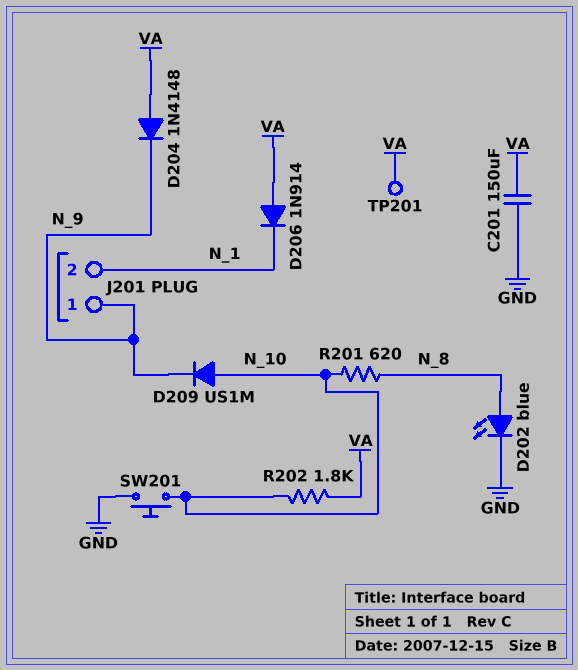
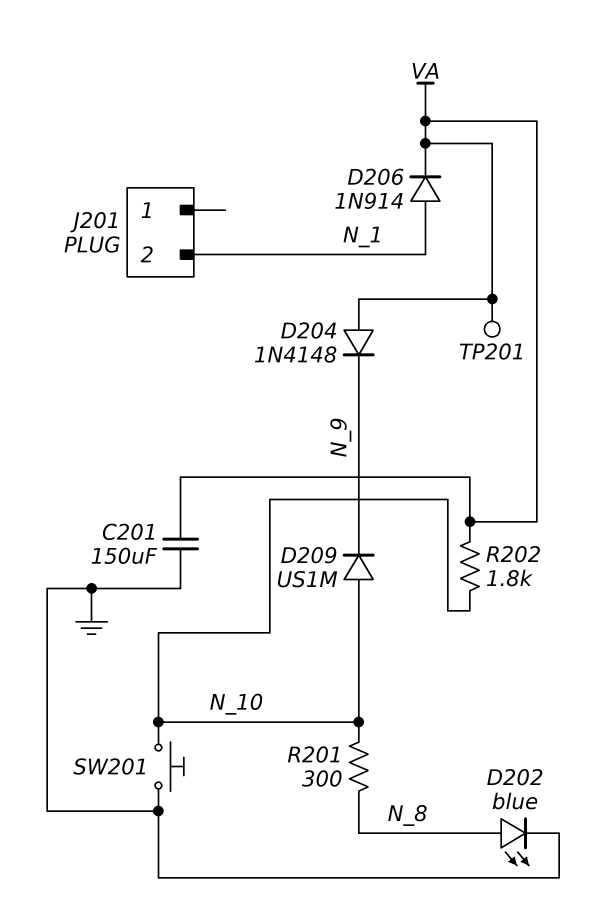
D206: diode 1N914 (A VA, K N_1) -> diode 1N914 (A N_1, K VA)
J201 pin 1: N_9 -> none
R201: 620 (N_8, N_10) -> 300 (N_8, N_10)

